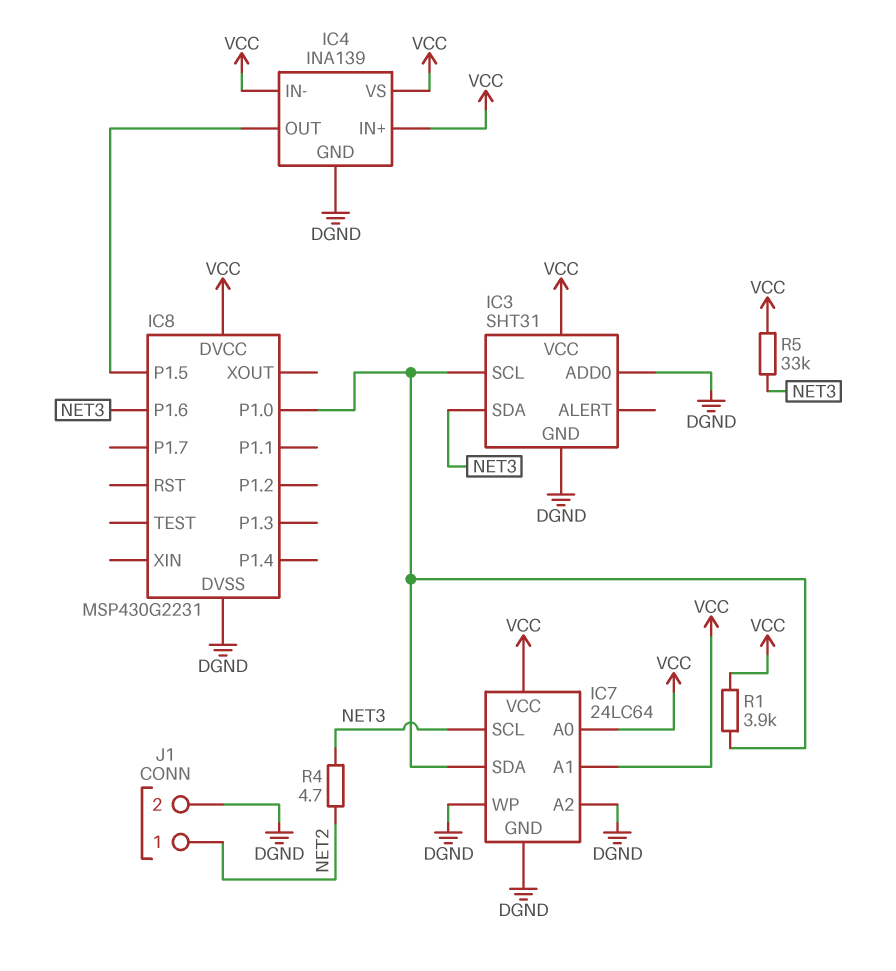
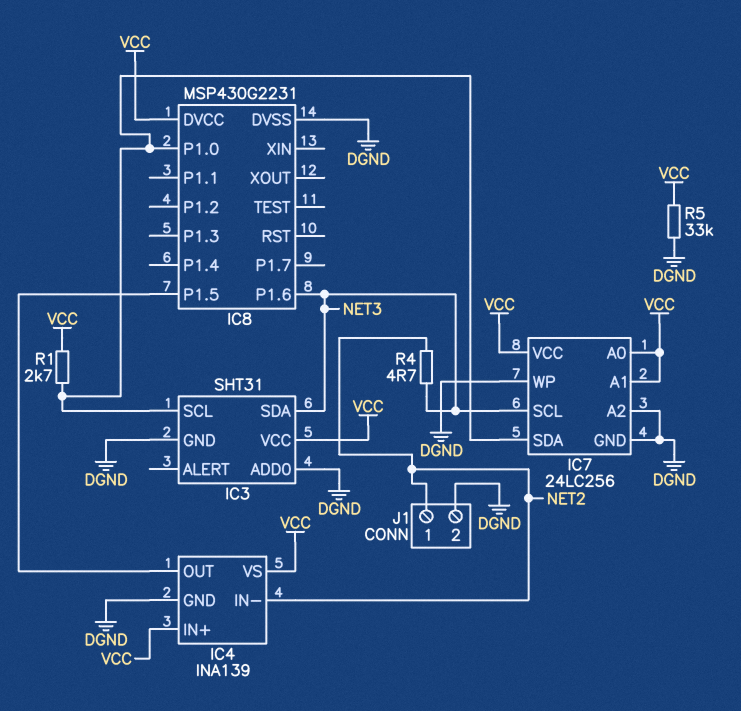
IC4 pin IN-: VCC -> NET2
IC7: 24LC64 -> 24LC256
R1: 3.9k (IC3/SCL, VCC) -> 2.7k (IC3/SCL, VCC)
R5: 33k (NET3, VCC) -> 33k (DGND, VCC)

